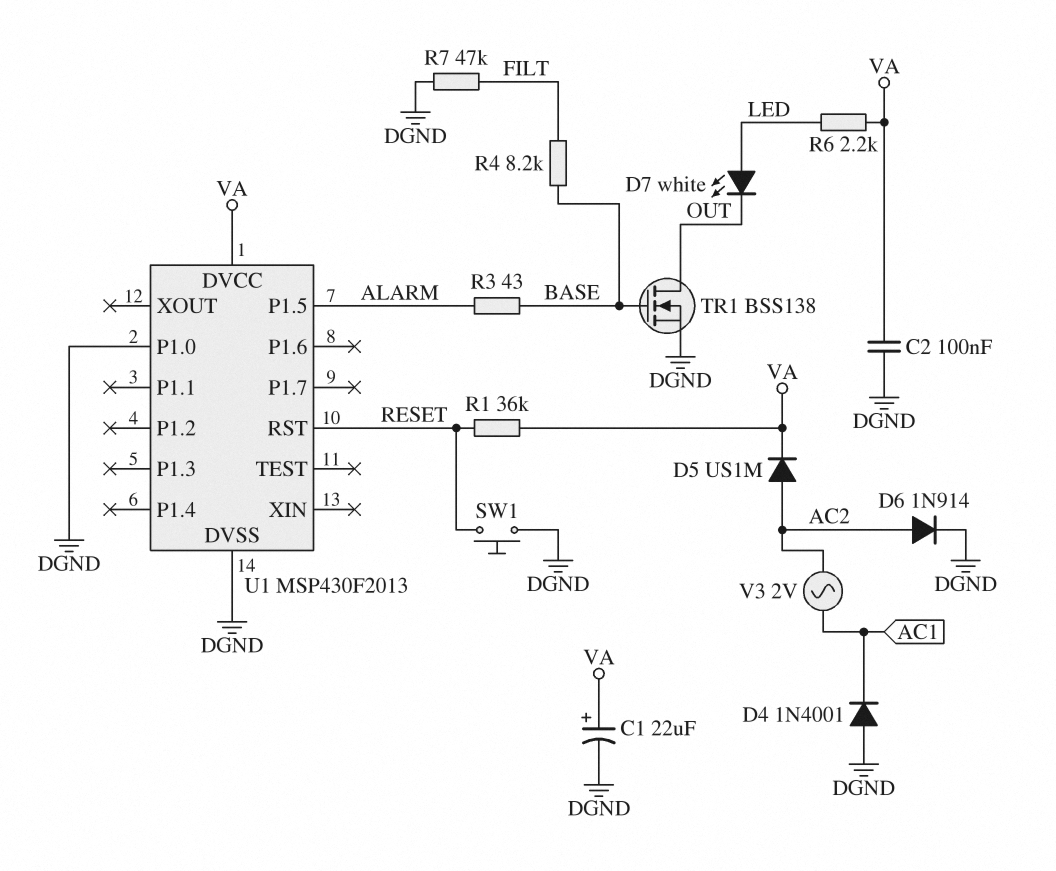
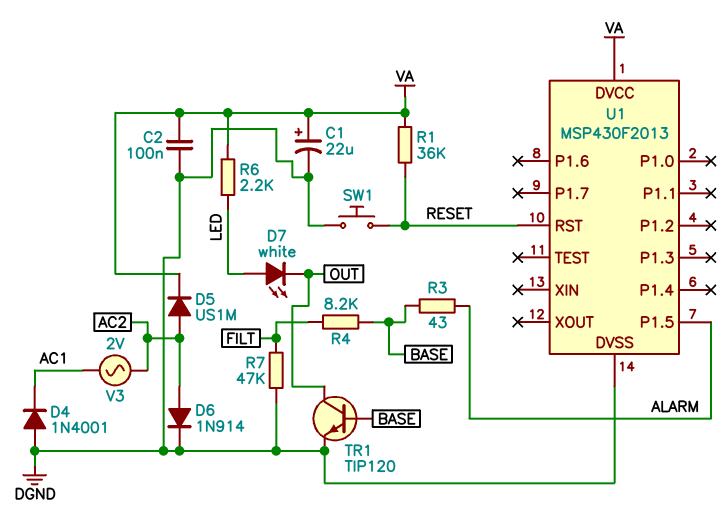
TR1: NMOS BSS138 (G BASE, D OUT, S DGND) -> NPN TIP120 (B BASE, C OUT, E DGND)
U1 pin P1.0: DGND -> none

